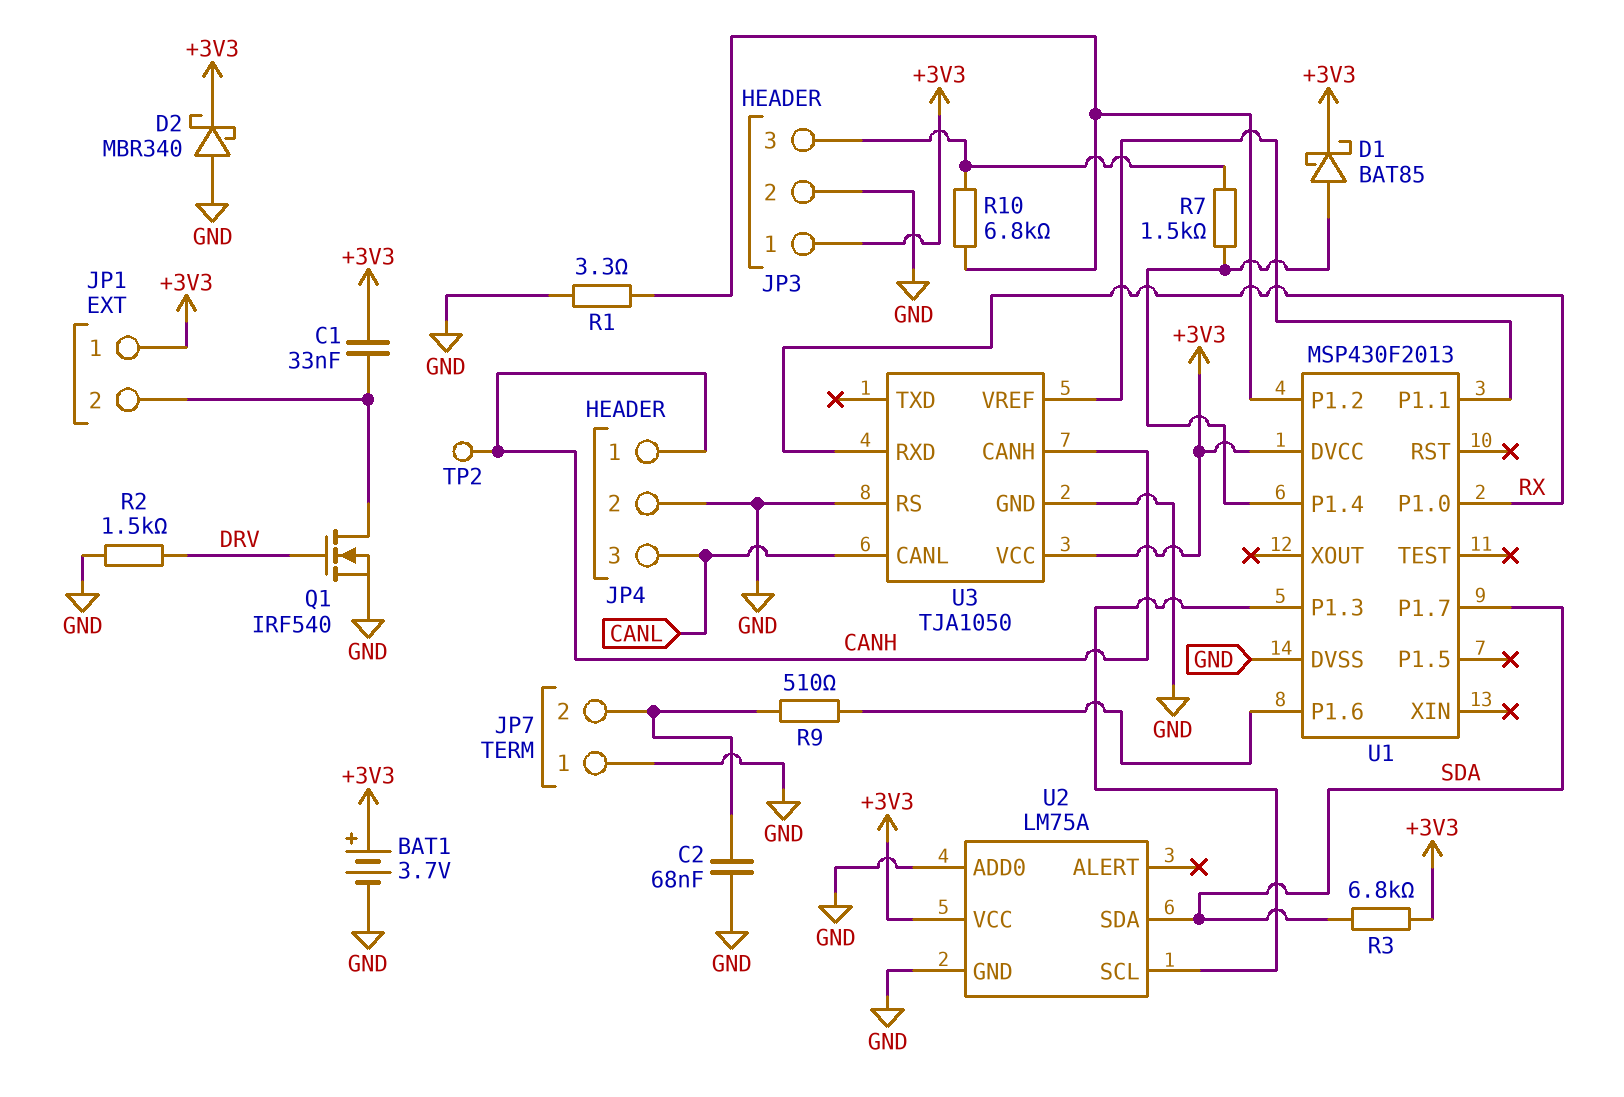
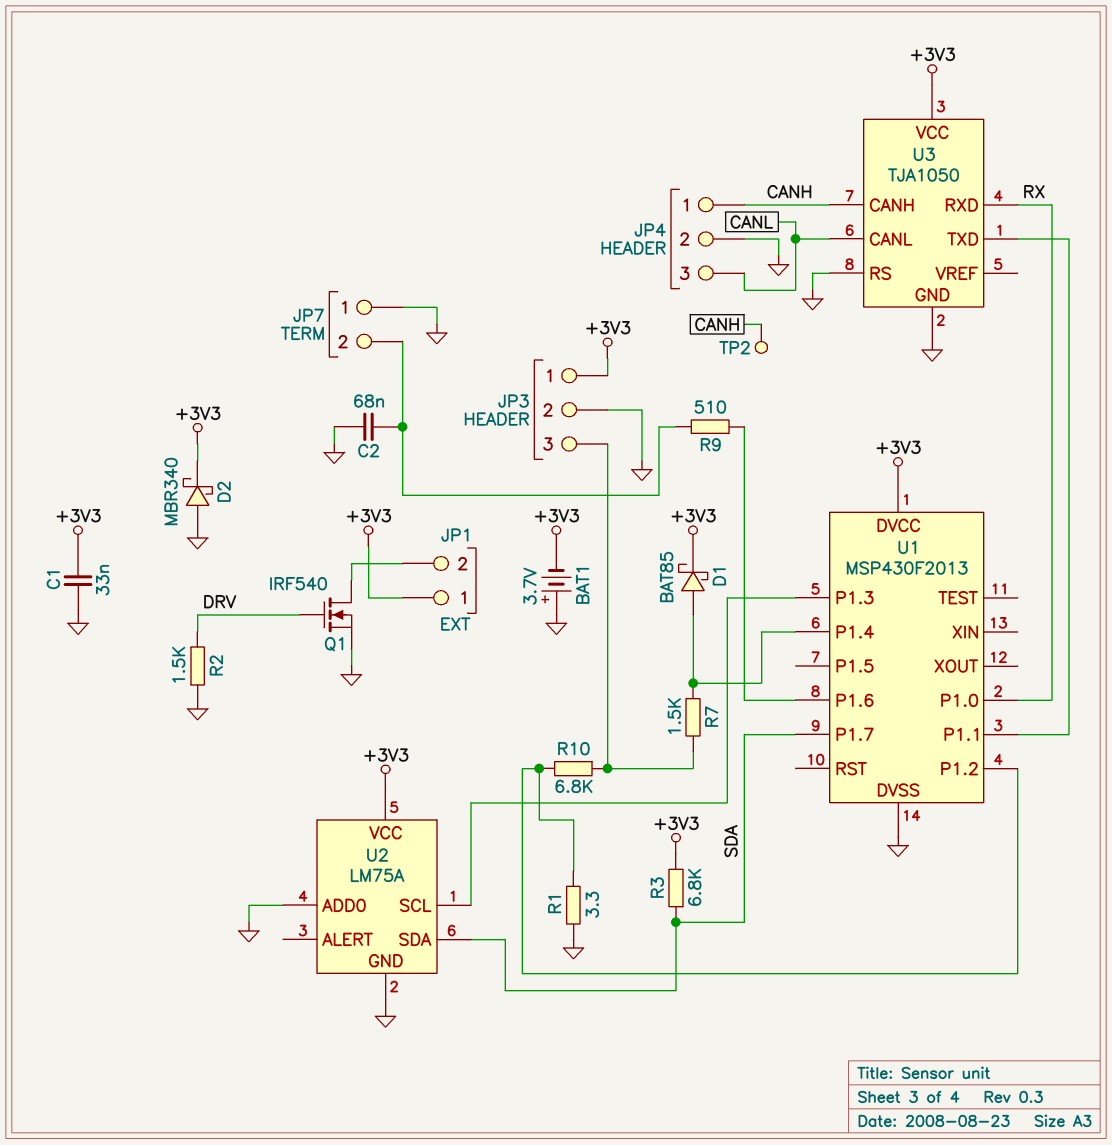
BAT1: 3.7V (plus +3V3, minus GND) -> 3.7V (plus GND, minus +3V3)
C1: 33nF (+3V3, JP1/2) -> 33nF (+3V3, GND)
U3 pin TXD: none -> U1/P1.1
U3 pin VREF: U1/P1.1 -> none

